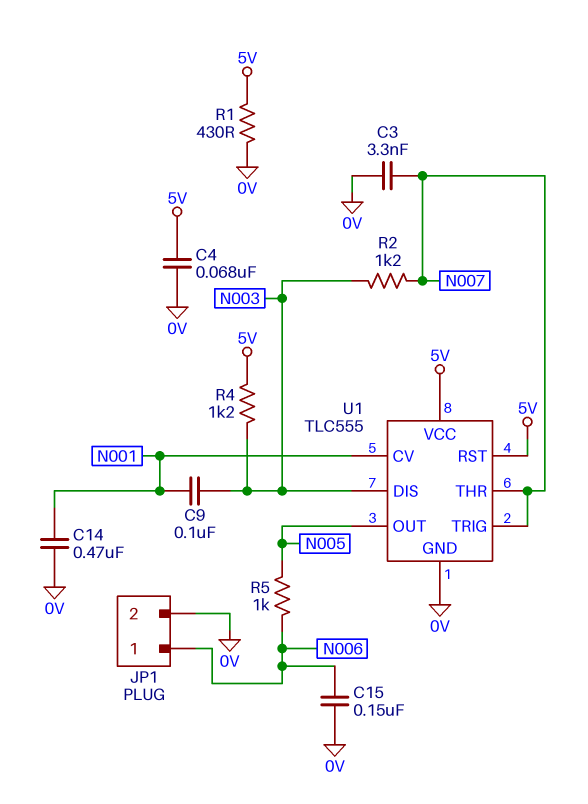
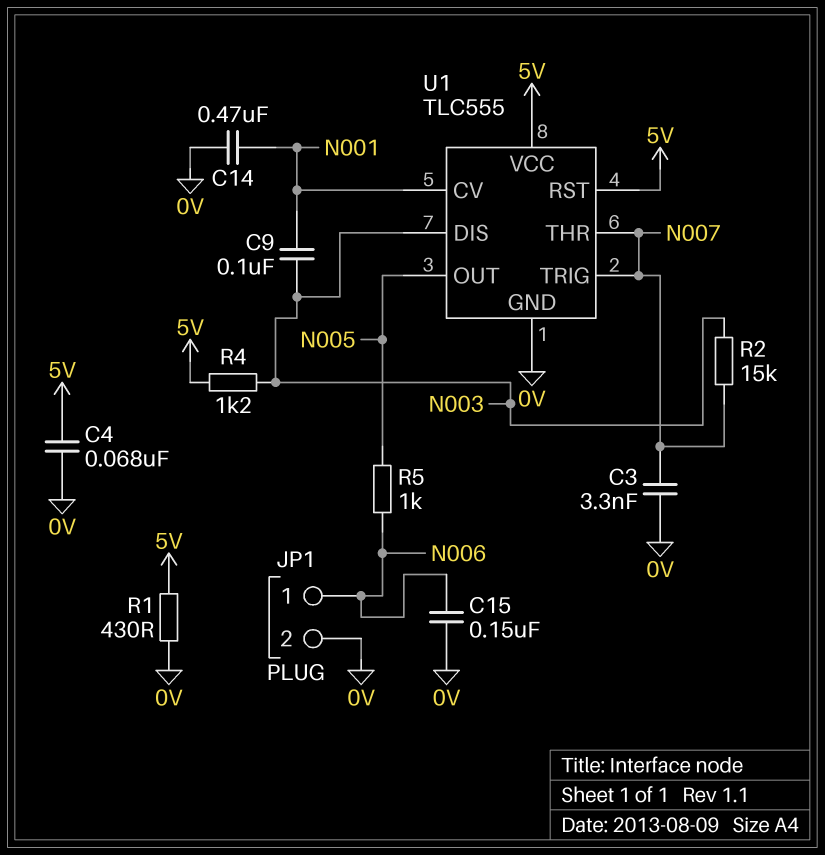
R2: 1.2k (N003, N007) -> 15k (N003, N007)

